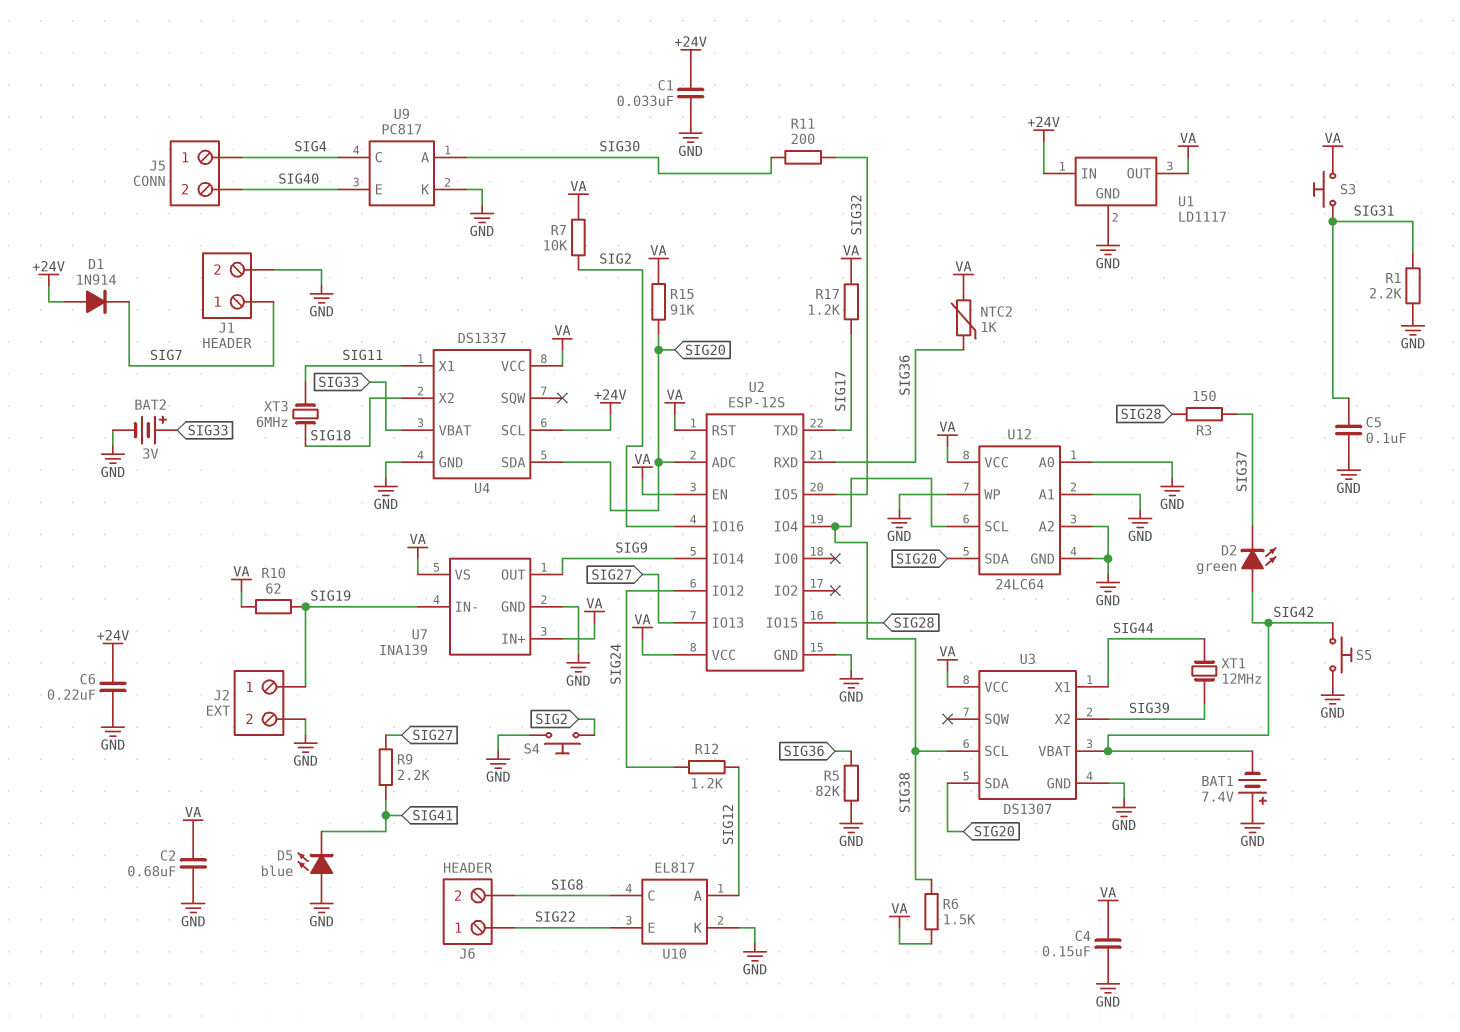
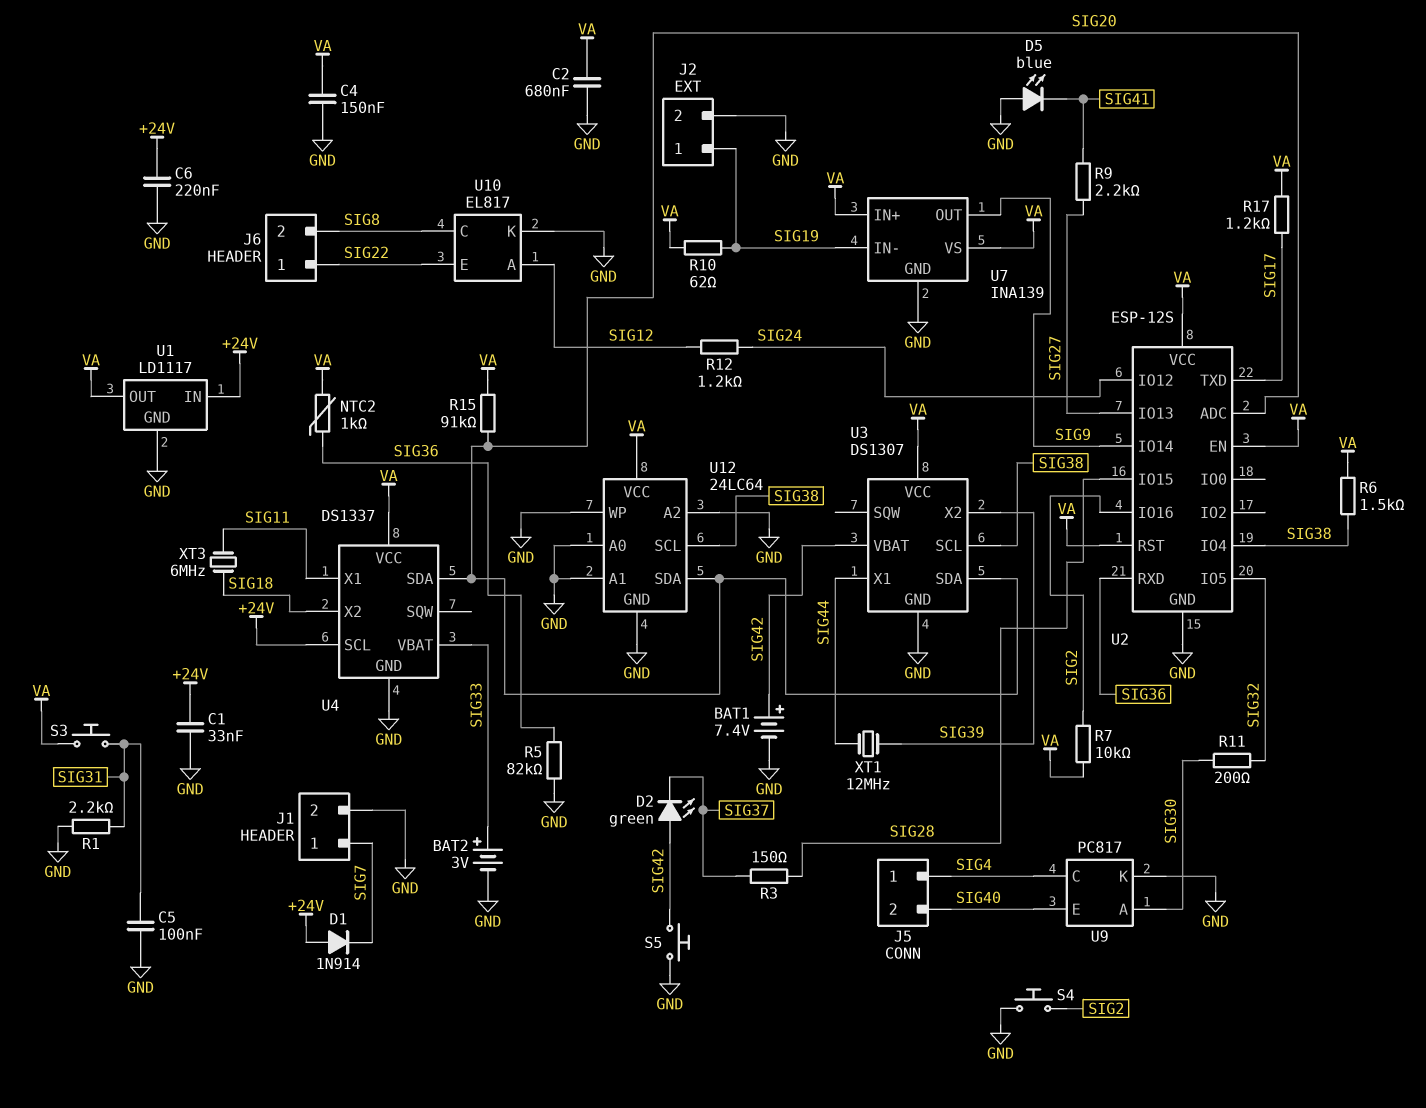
BAT1: 7.4V (plus GND, minus SIG42) -> 7.4V (plus SIG42, minus GND)

